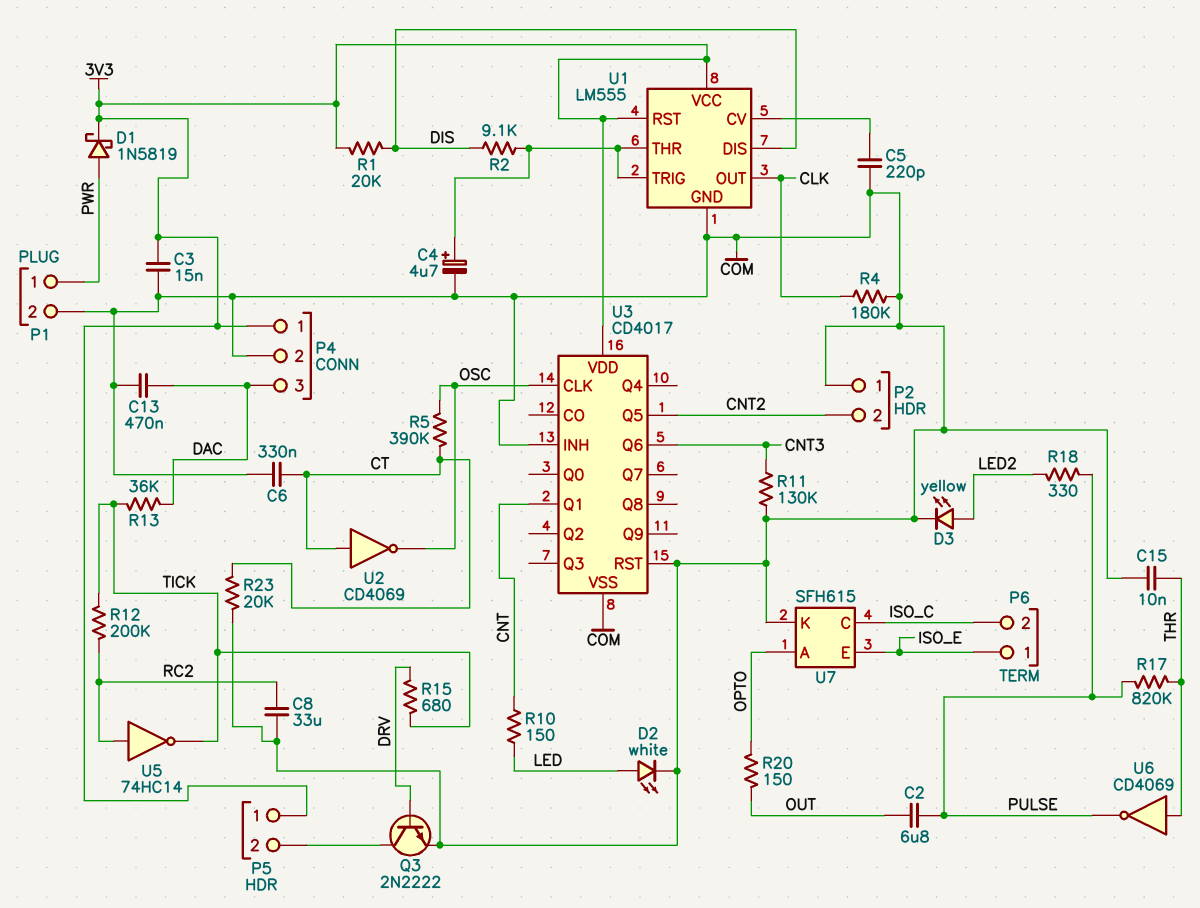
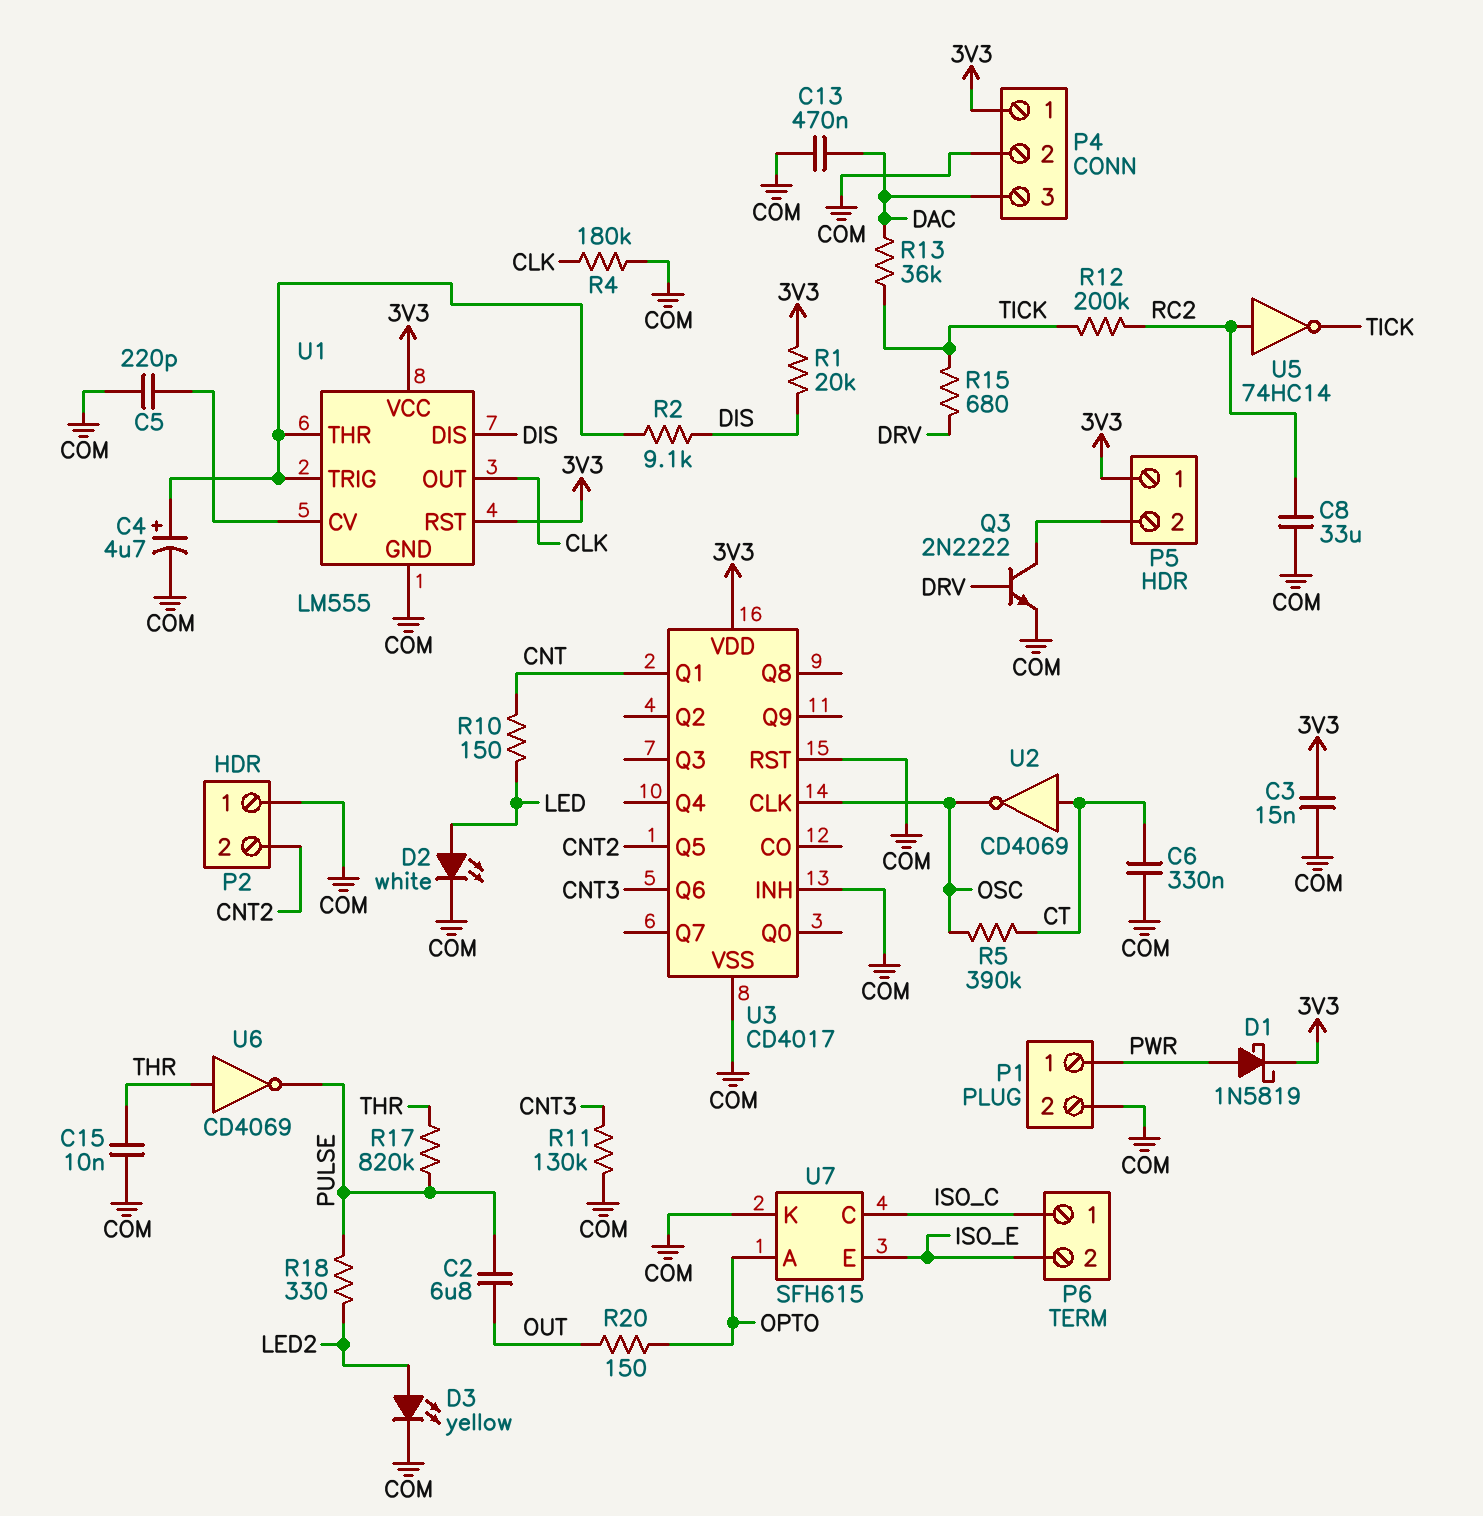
P6 pin 1: ISO_E -> ISO_C
P6 pin 2: ISO_C -> ISO_E
R23: 20k (COM, CT) -> none

